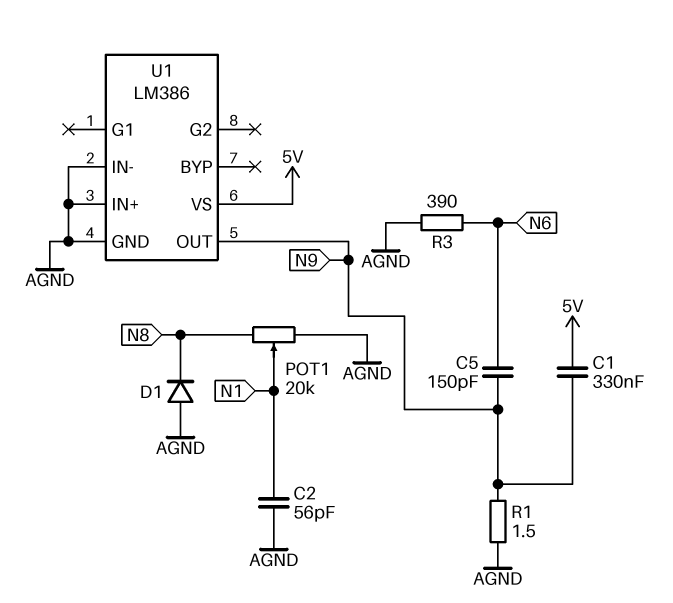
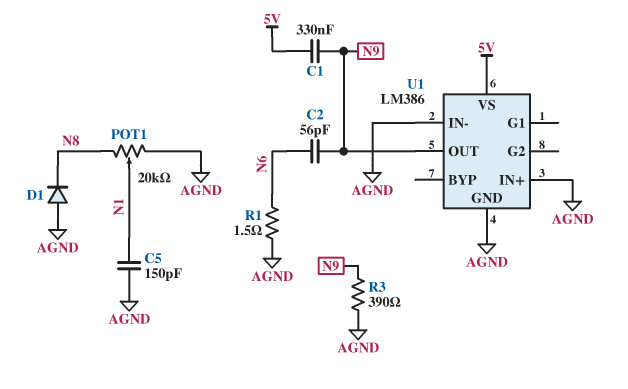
C2: 56pF (AGND, N1) -> 56pF (N6, N9)
C5: 150pF (N6, N9) -> 150pF (AGND, N1)
R1: 1.5 (AGND, N9) -> 1.5 (AGND, N6)
R3: 390 (AGND, N6) -> 390 (AGND, N9)

